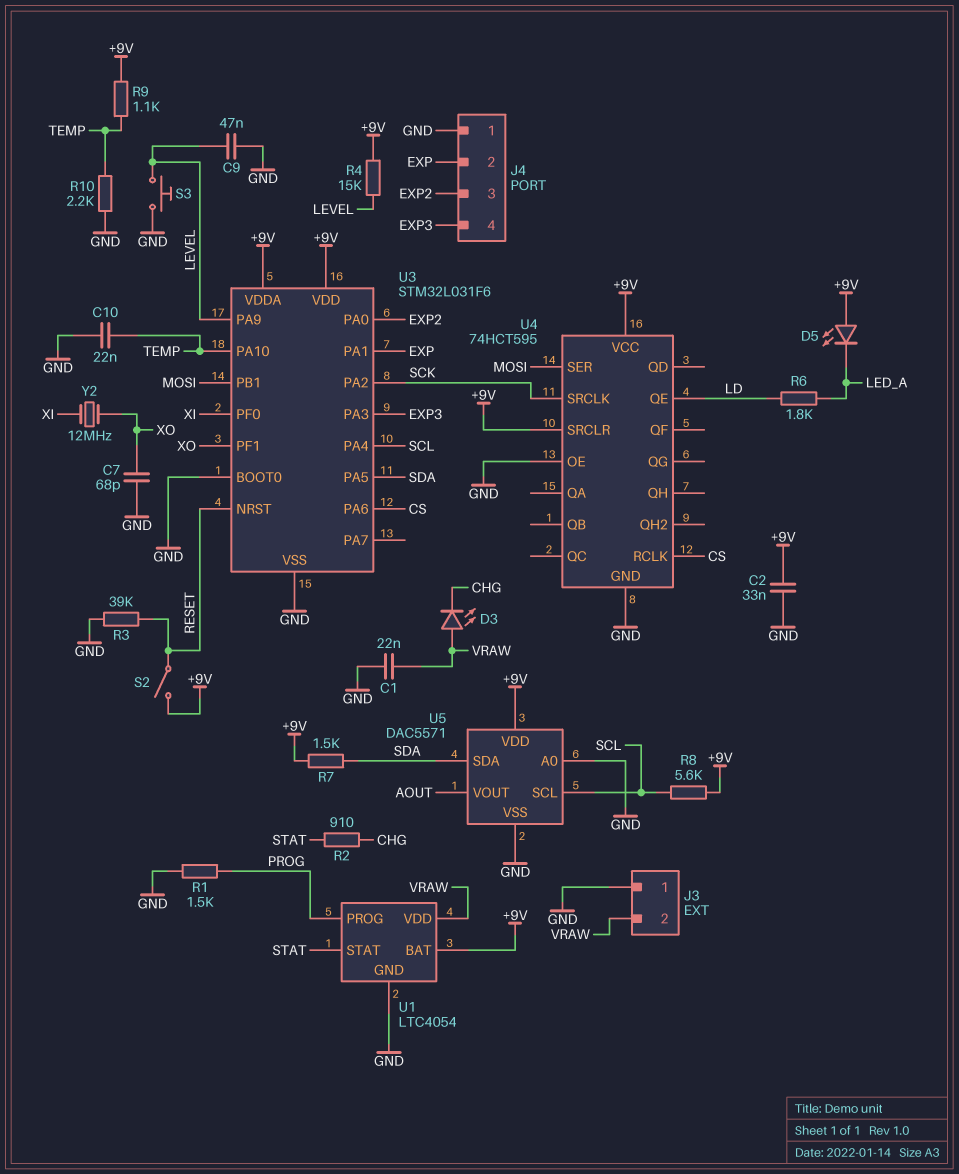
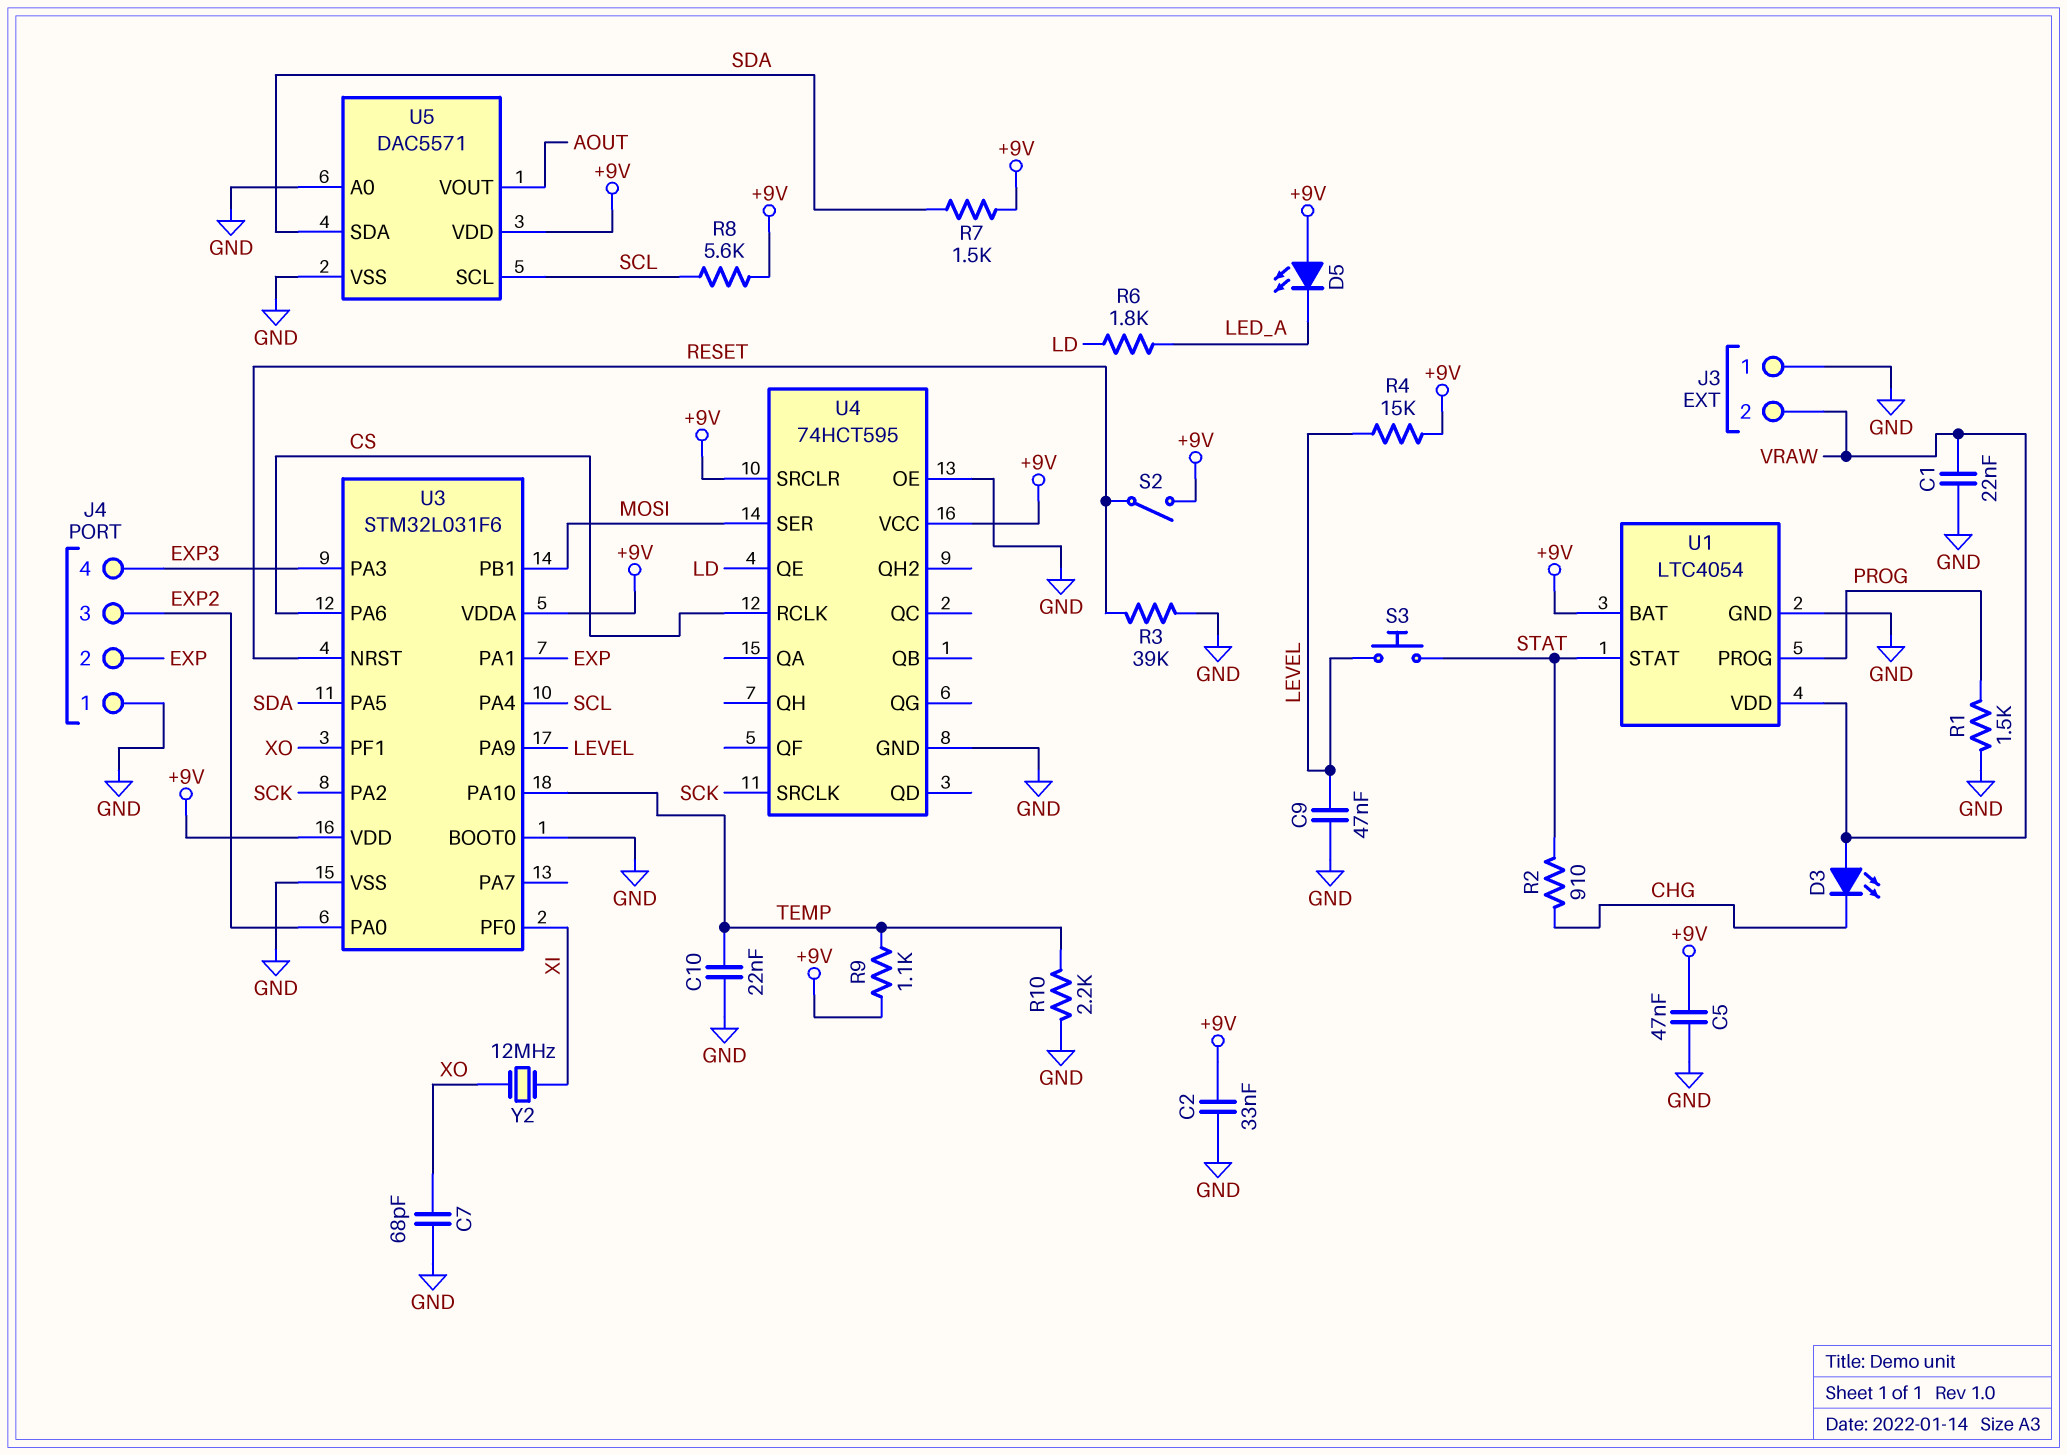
C5: none -> 47nF (+9V, GND)
S3: button (GND, LEVEL) -> button (LEVEL, STAT)

